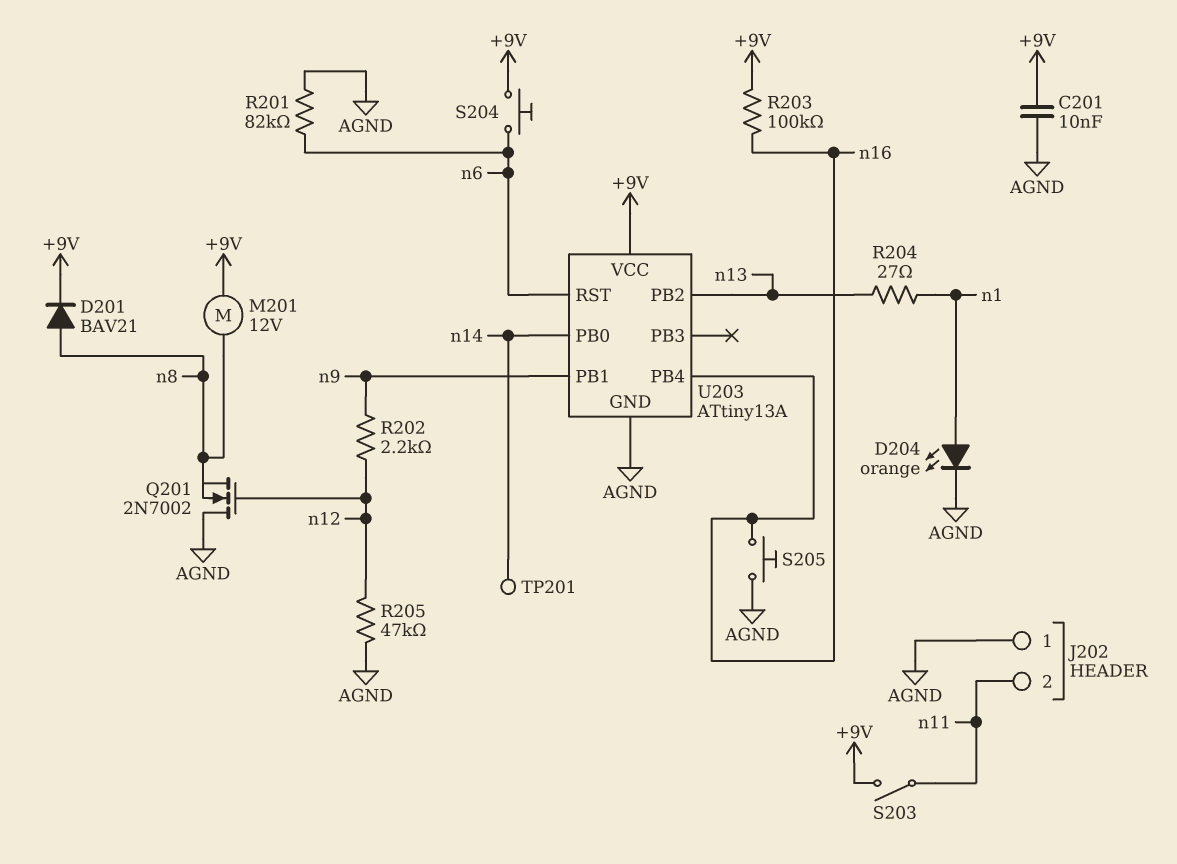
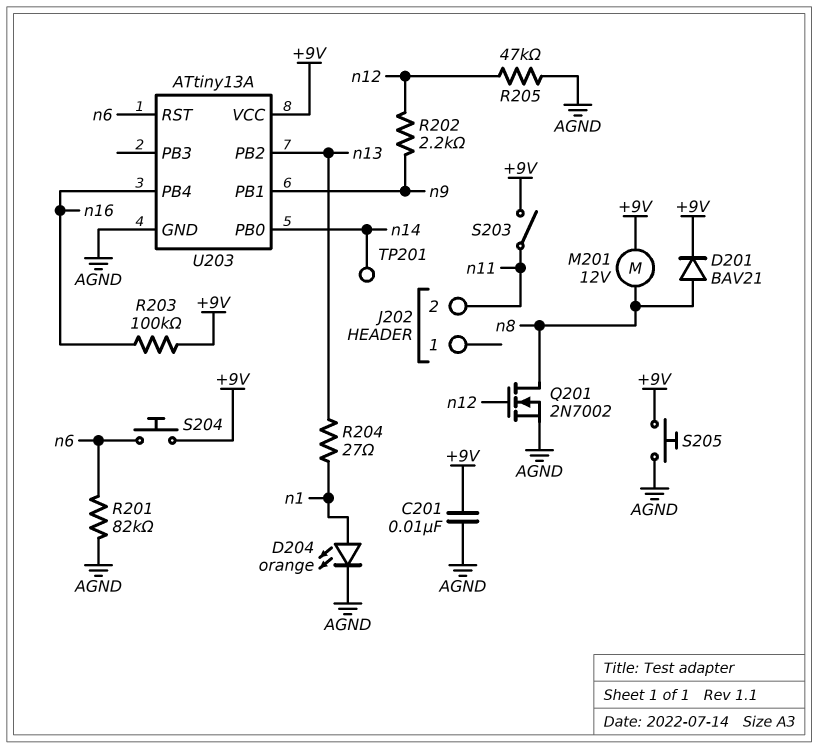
J202 pin 1: AGND -> none
Q201: NMOS 2N7002 (G n12, D AGND, S n8) -> NMOS 2N7002 (G n12, D n8, S AGND)
S205: button (AGND, n16) -> button (+9V, AGND)

